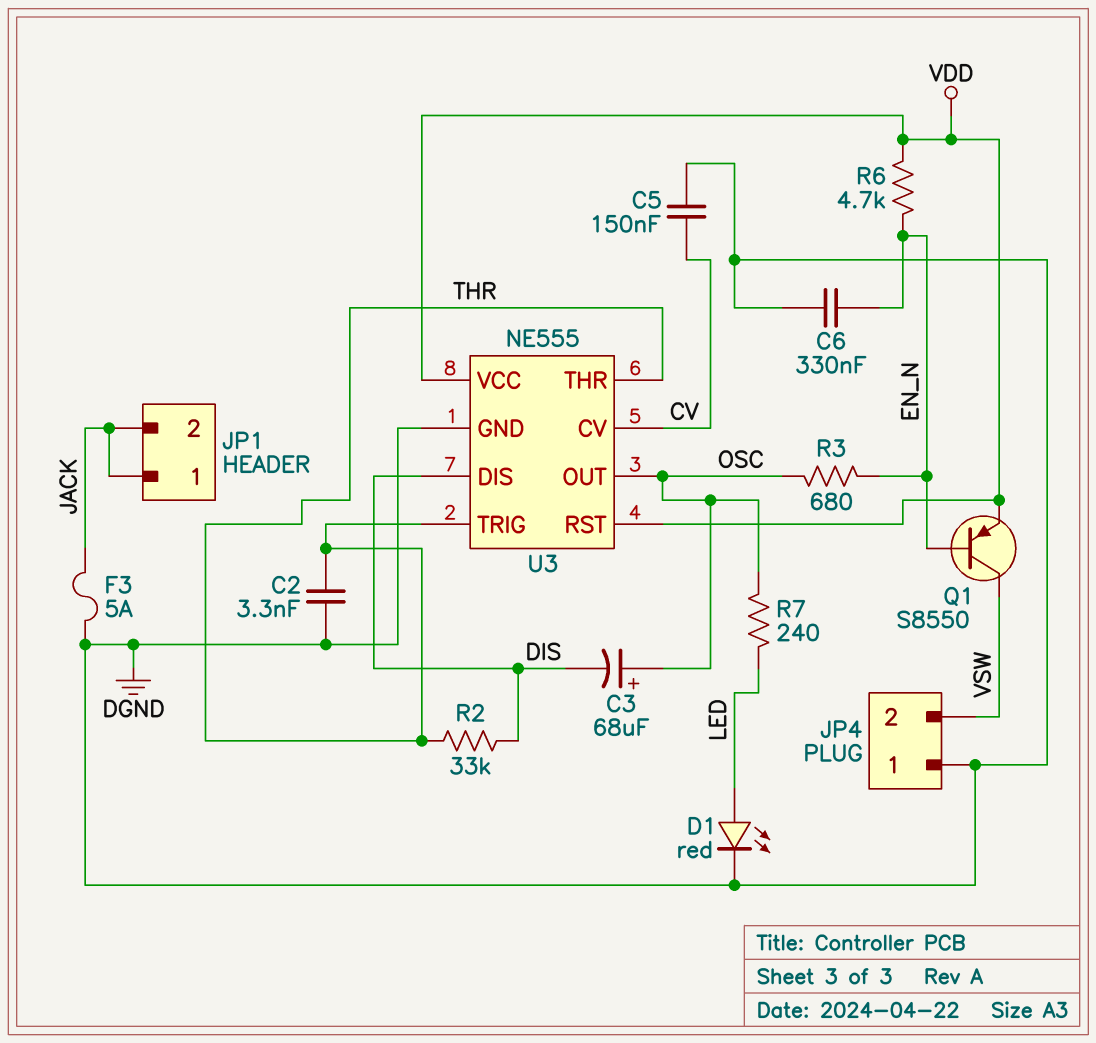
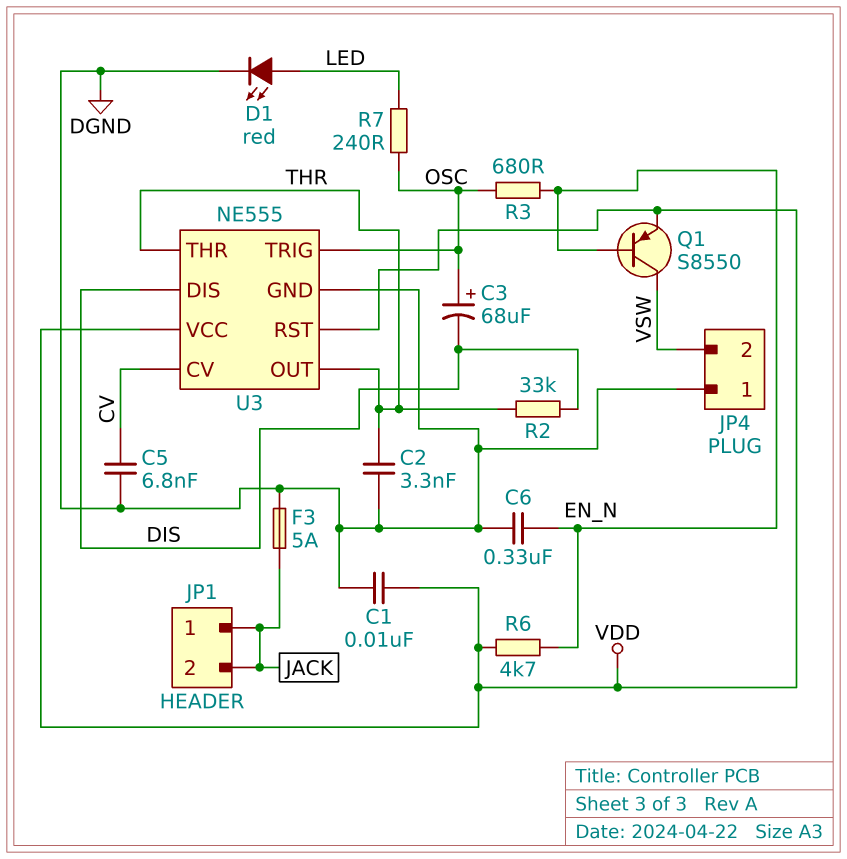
C1: none -> 10nF (DGND, VDD)
C5: 150nF (CV, DGND) -> 6.8nF (CV, DGND)
U3 pin OUT: OSC -> THR
U3 pin TRIG: THR -> OSC

